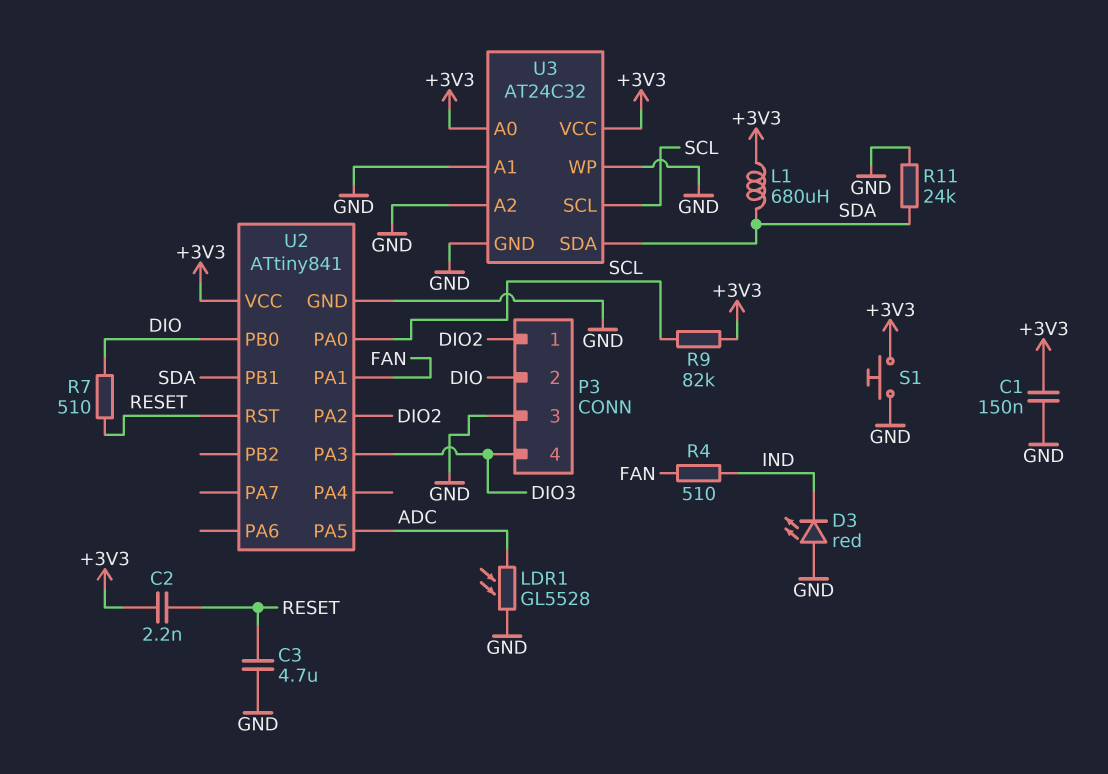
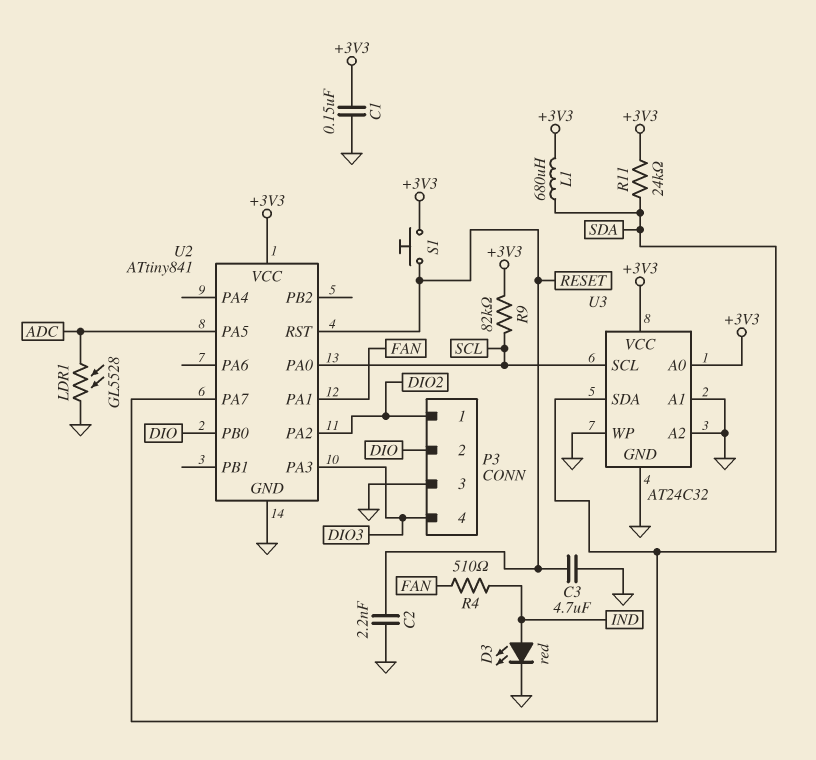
C2: 2.2nF (+3V3, RESET) -> 2.2nF (GND, RESET)
D3: LED red (A GND, K IND) -> LED red (A IND, K GND)
R7: 510 (DIO, RESET) -> none
R11: 24k (GND, SDA) -> 24k (+3V3, SDA)
S1: button (+3V3, GND) -> button (+3V3, RESET)
U2 pin PA7: none -> SDA
U2 pin PB1: SDA -> none

